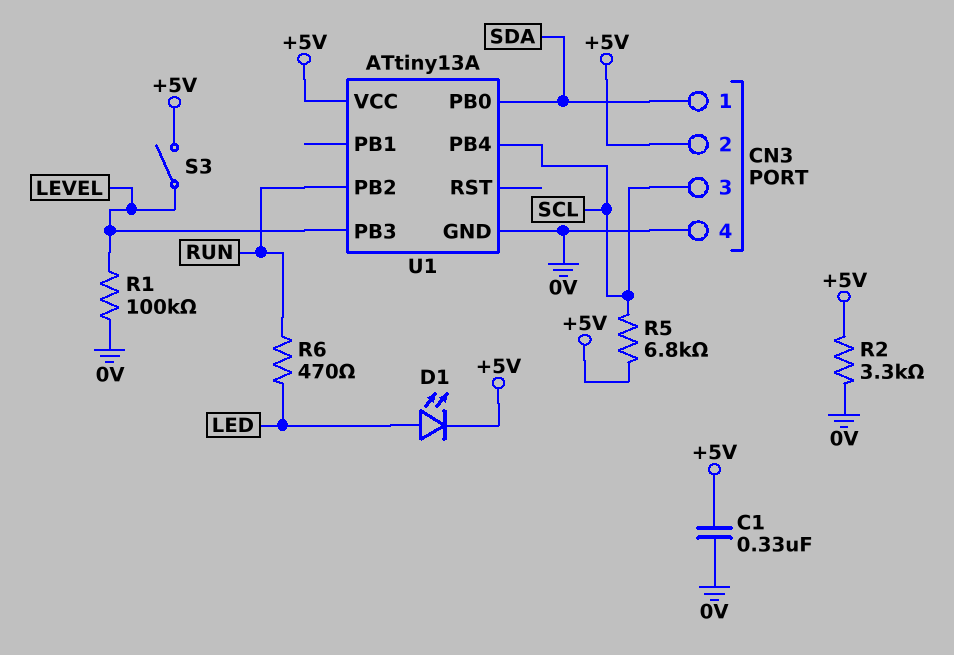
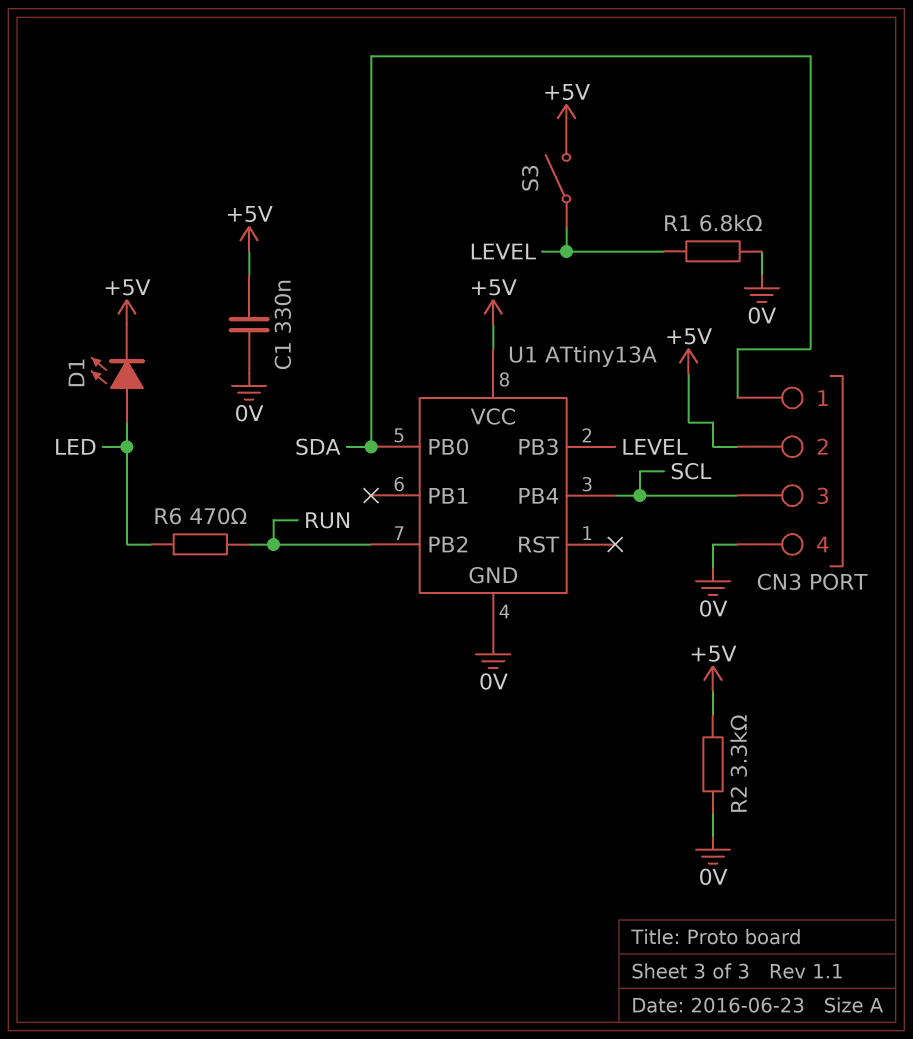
R1: 100k (0V, LEVEL) -> 6.8k (0V, LEVEL)
R5: 6.8k (+5V, SCL) -> none

